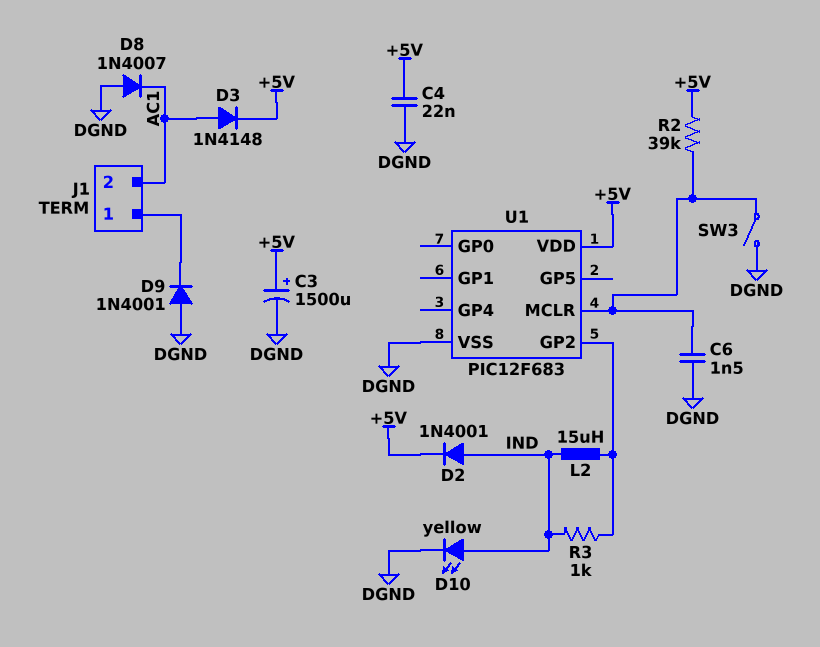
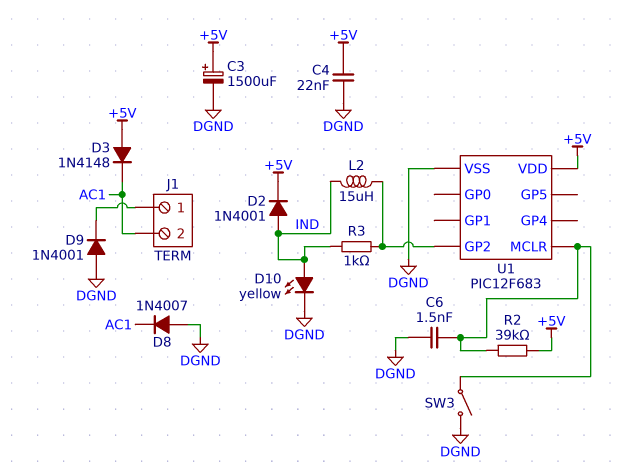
D3: diode 1N4148 (A AC1, K +5V) -> diode 1N4148 (A +5V, K AC1)

